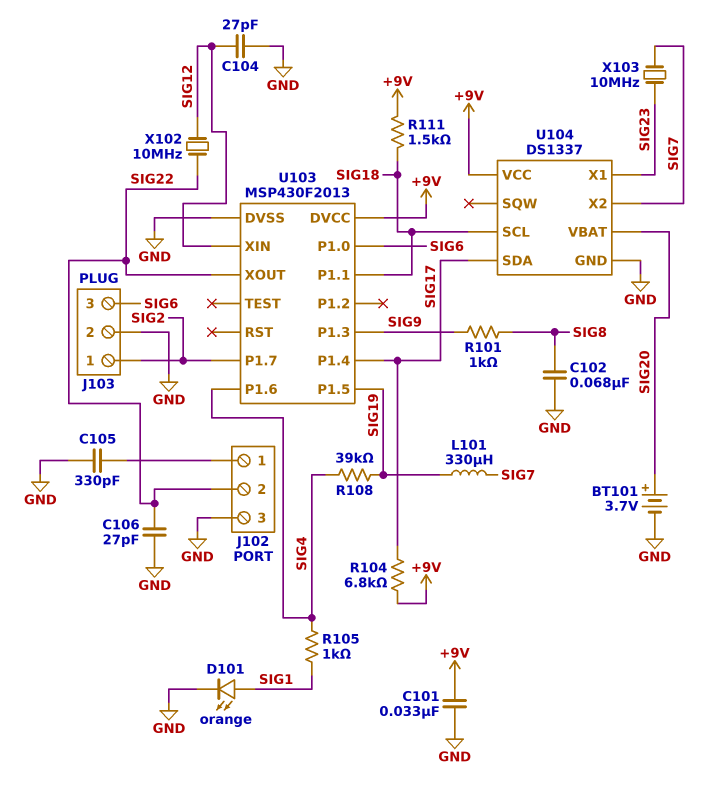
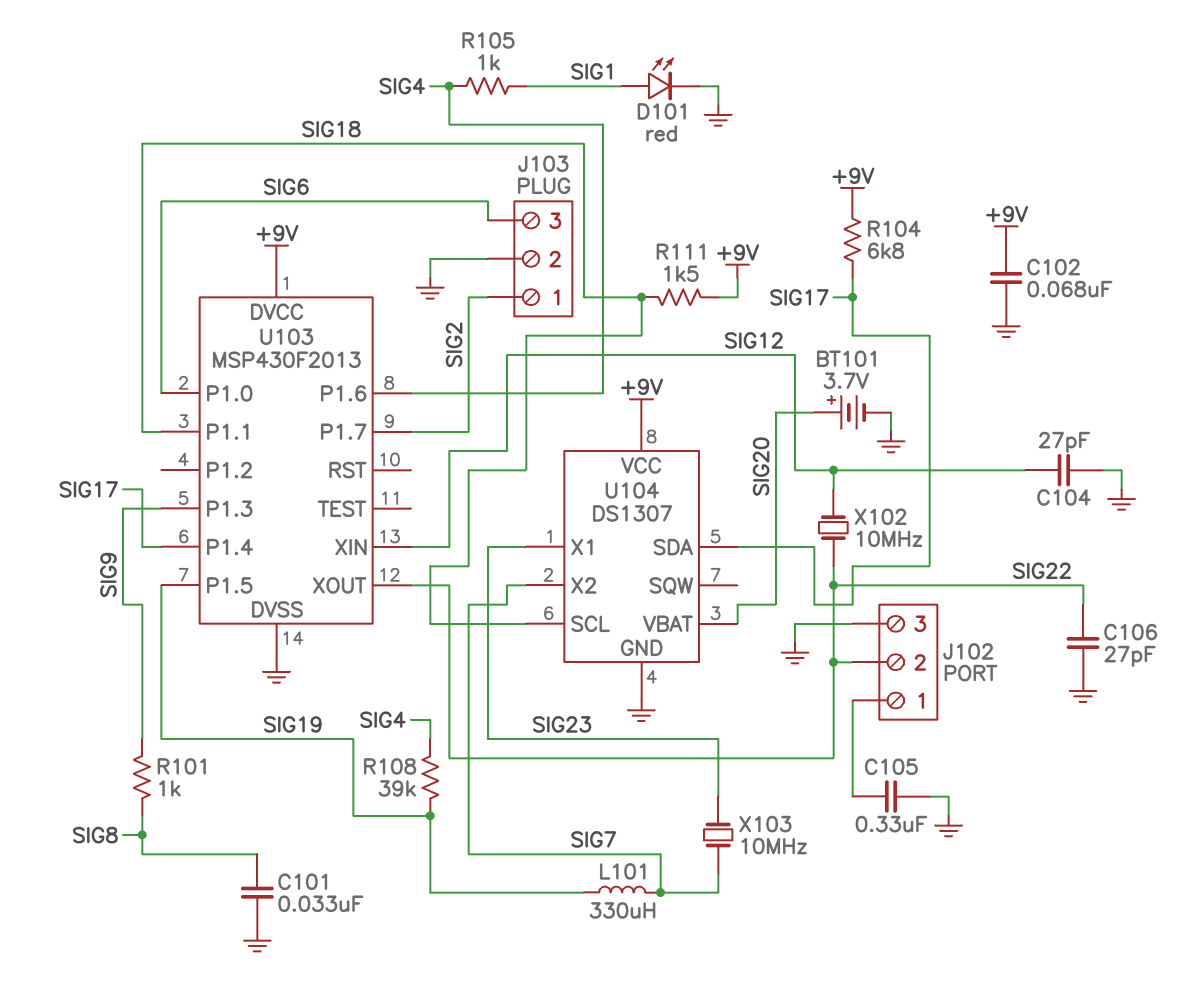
C101: 33nF (+9V, GND) -> 33nF (GND, SIG8)
C102: 68nF (GND, SIG8) -> 68nF (+9V, GND)
C105: 330pF (GND, J102/1) -> 330nF (GND, J102/1)
D101: LED orange (A SIG1, K GND) -> LED red (A SIG1, K GND)
U104: DS1337 -> DS1307

